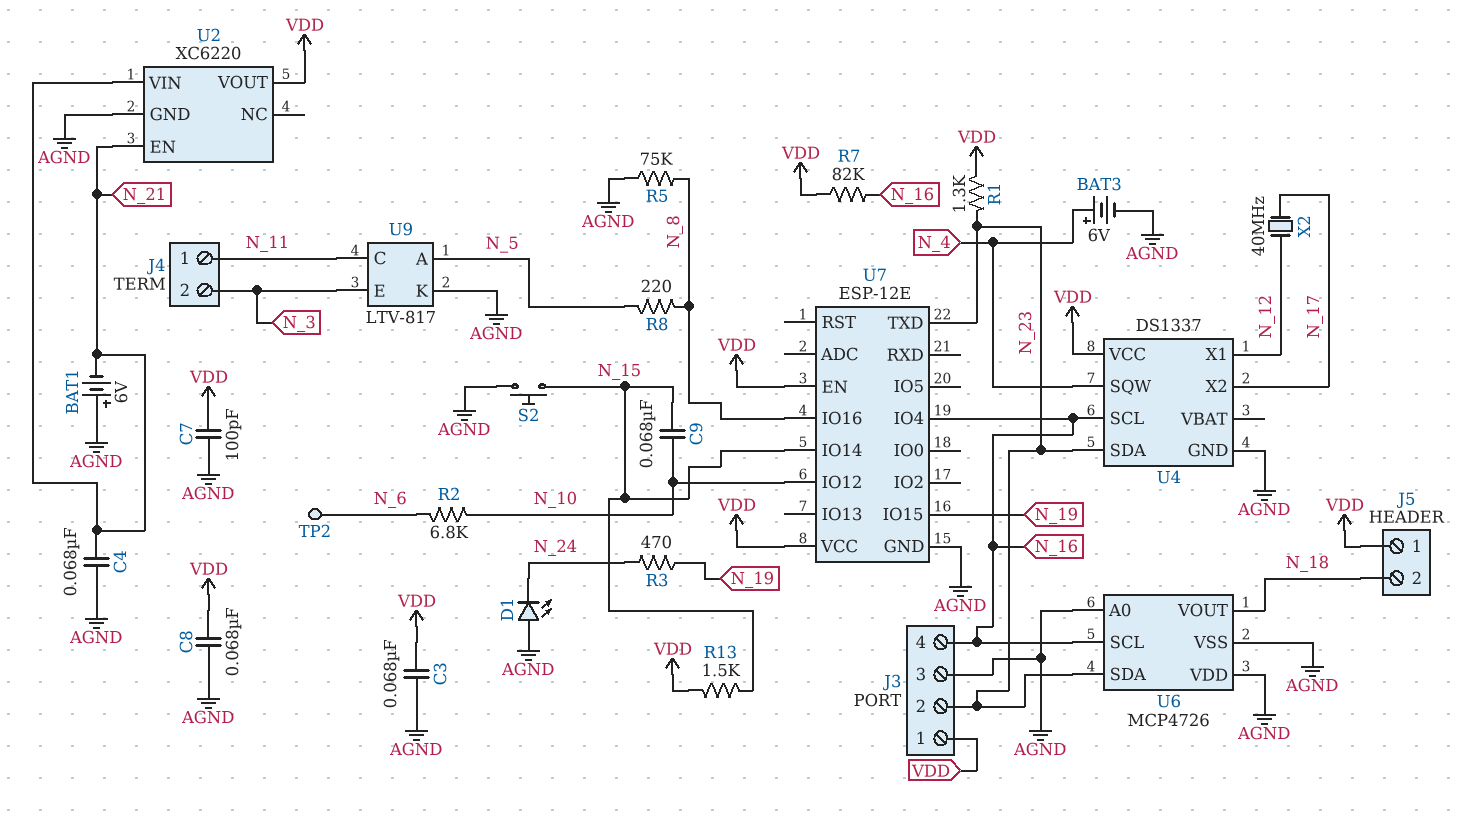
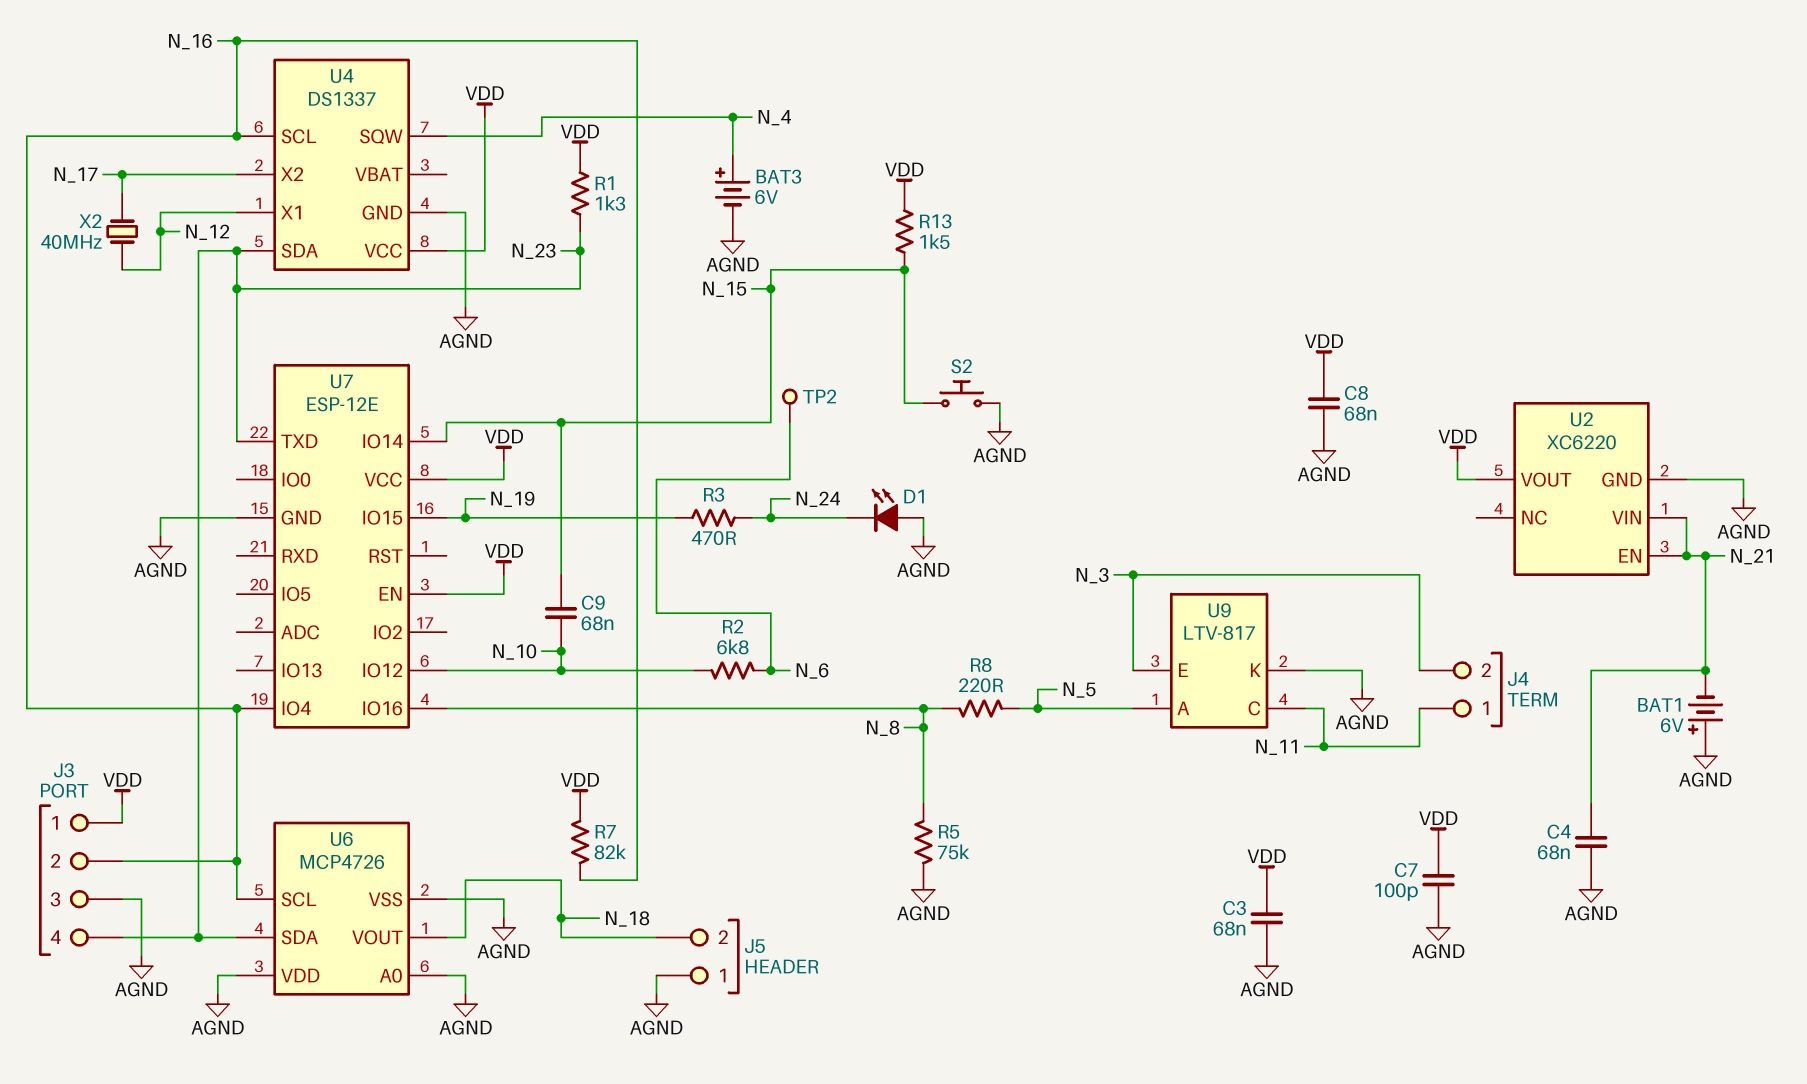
J3 pin 2: N_23 -> N_16
J3 pin 4: N_16 -> N_23
J5 pin 1: VDD -> AGND

